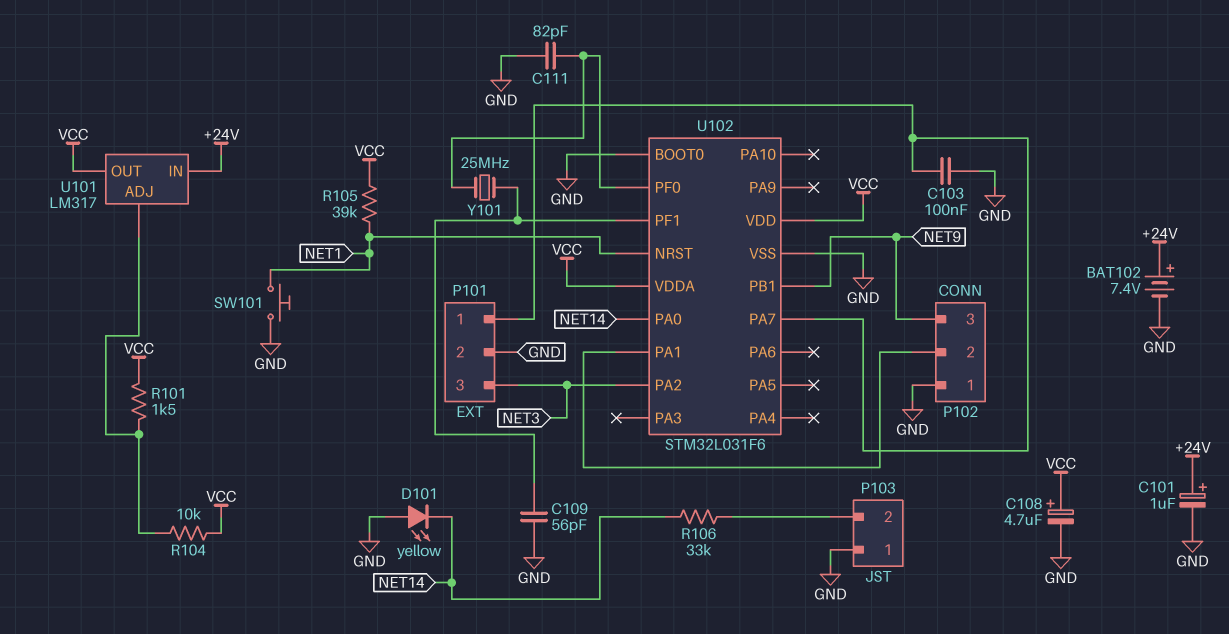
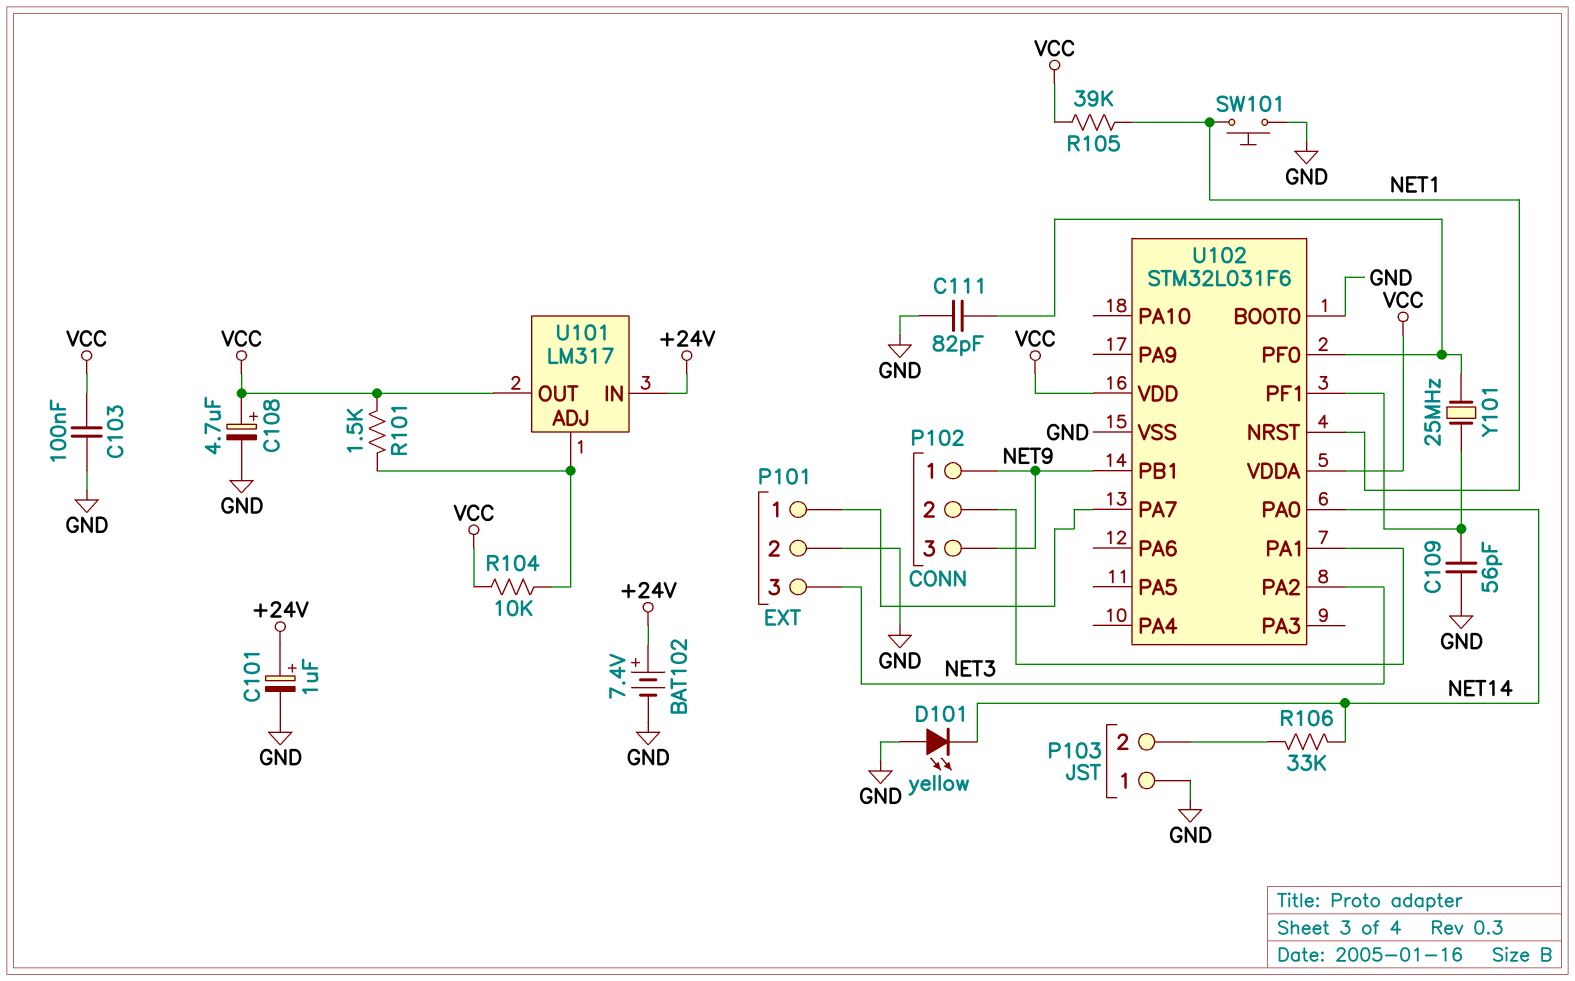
C103: 100nF (GND, P101/1) -> 100nF (GND, VCC)
P102 pin 1: GND -> NET9

